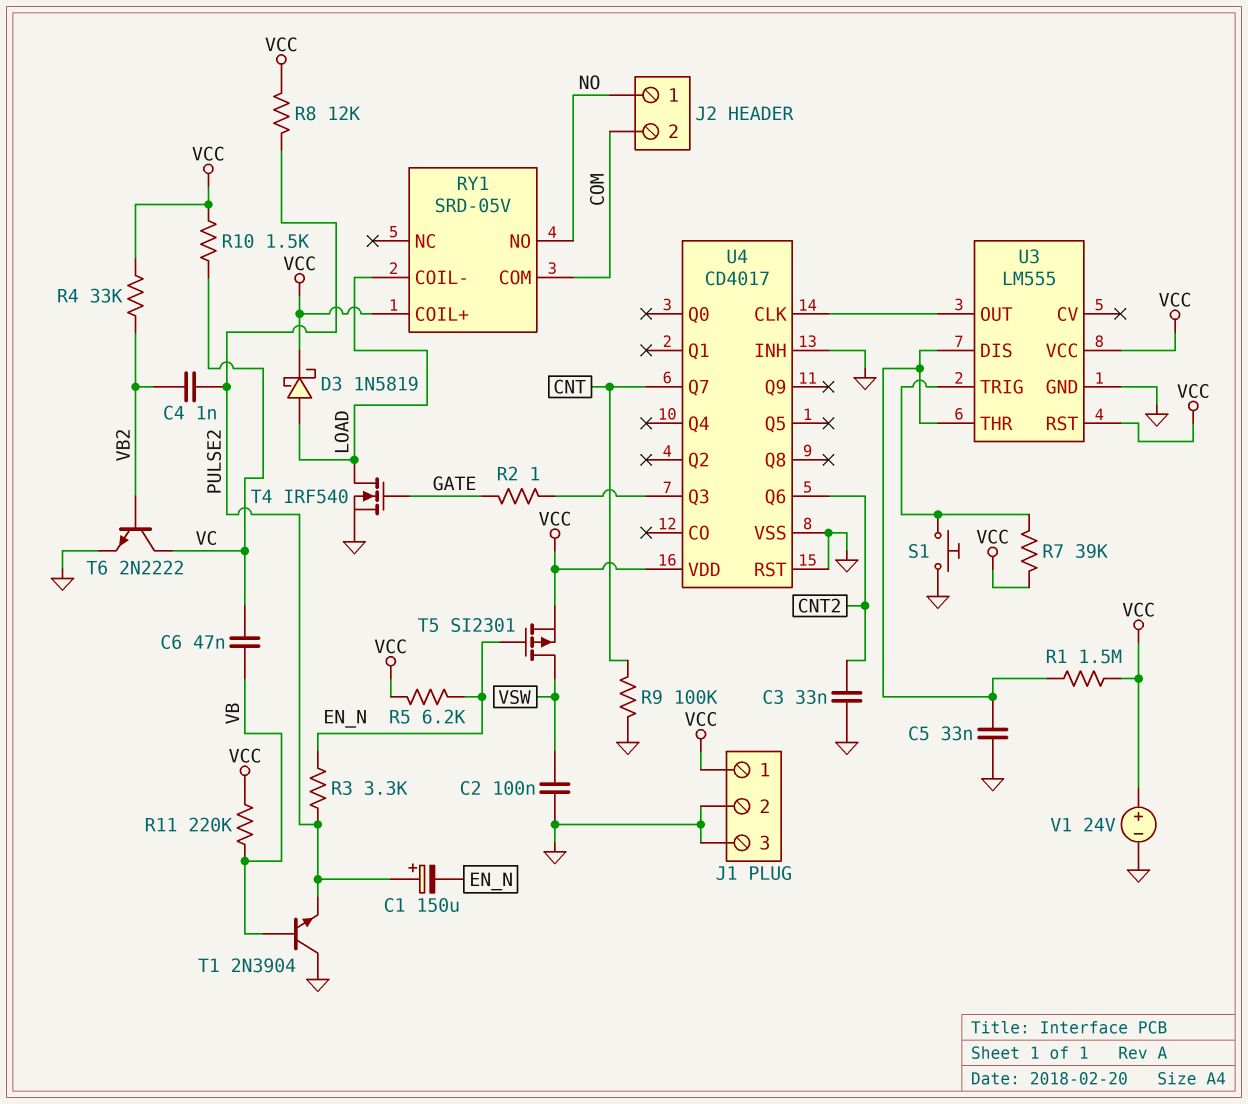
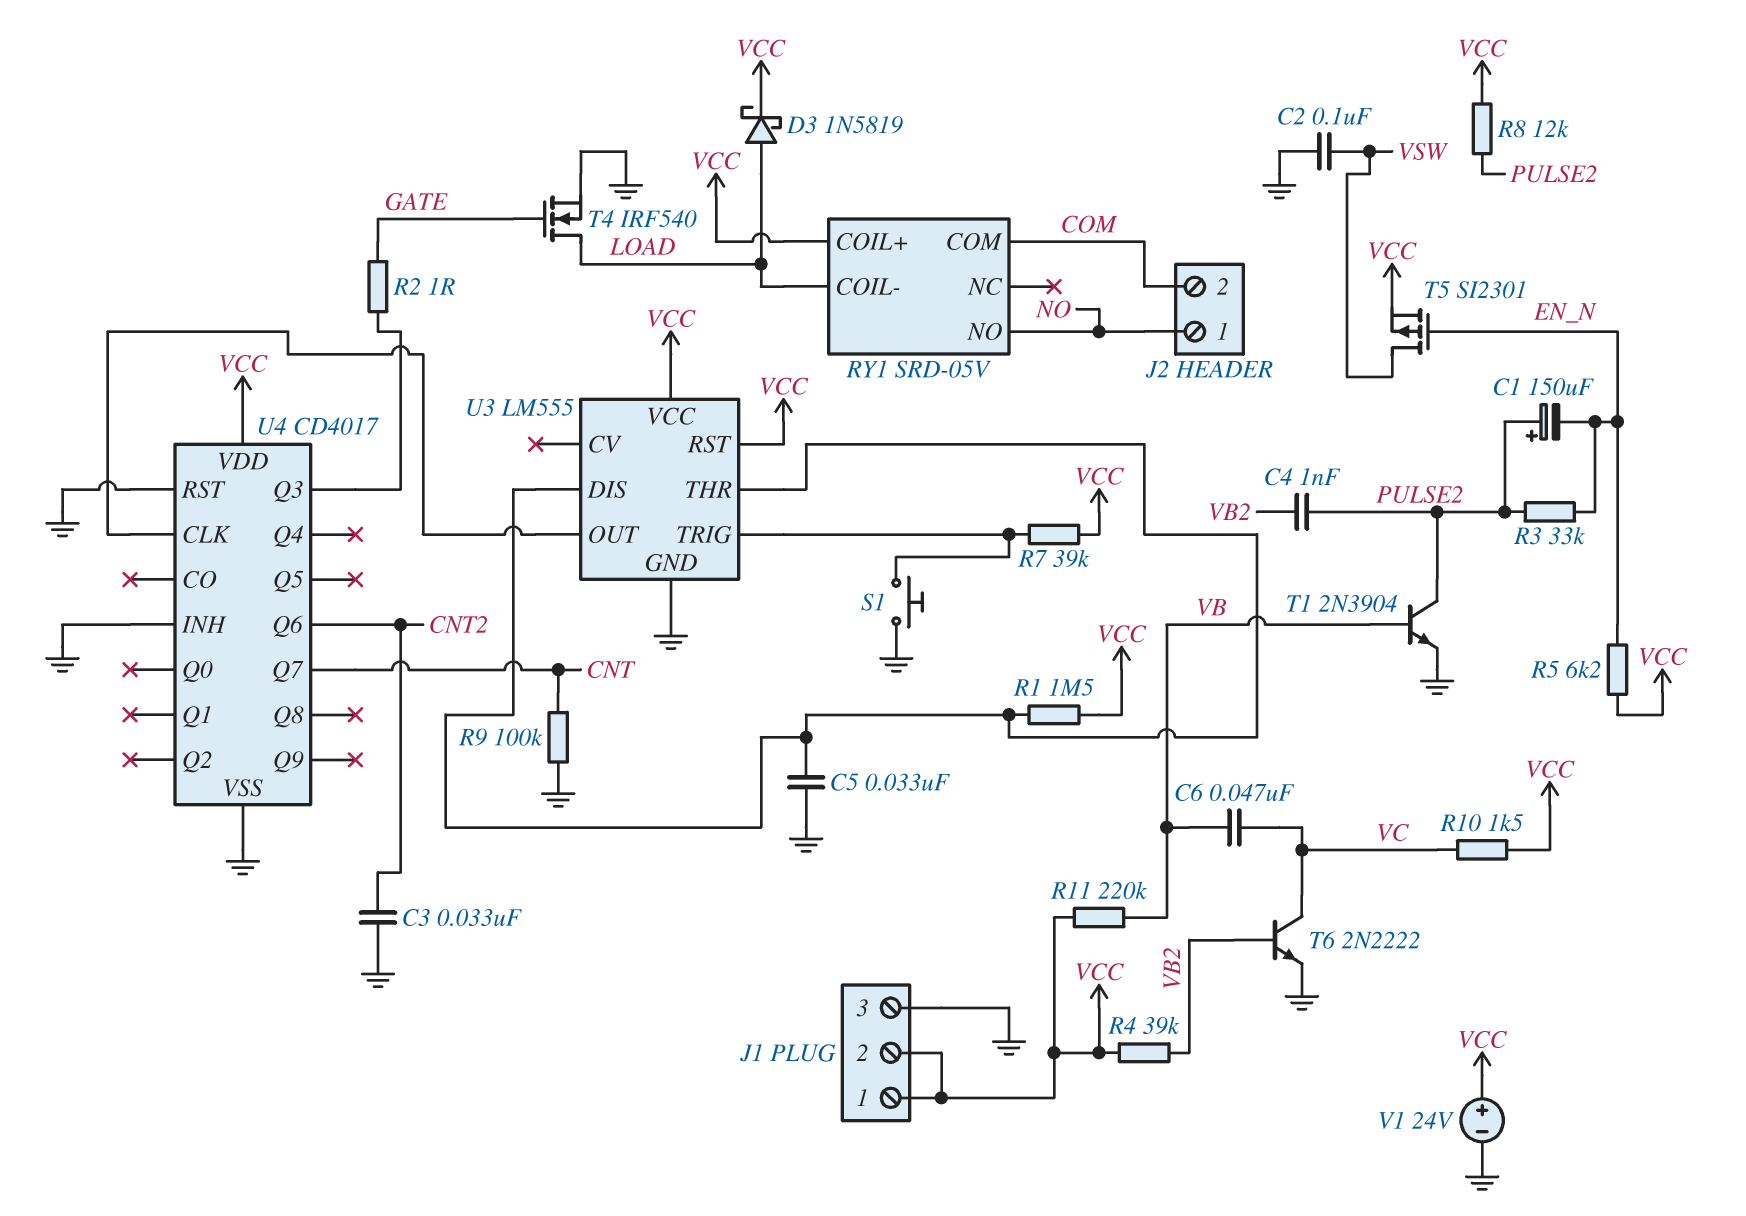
J1 pin 2: GND -> VCC
R3: 3.3k (EN_N, PULSE2) -> 33k (EN_N, PULSE2)
R4: 33k (VB2, VCC) -> 39k (VB2, VCC)
T1: NPN 2N3904 (B VB, C GND, E PULSE2) -> NPN 2N3904 (B VB, C PULSE2, E GND)

